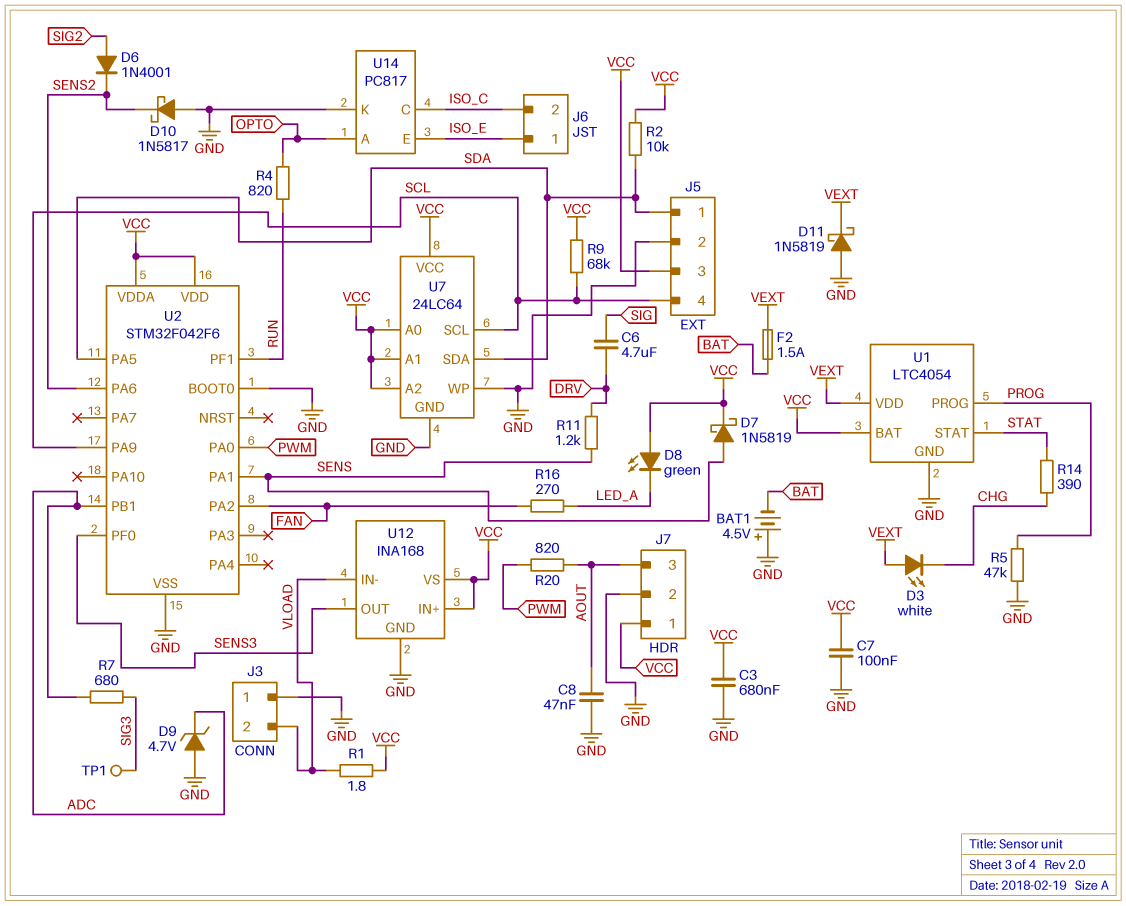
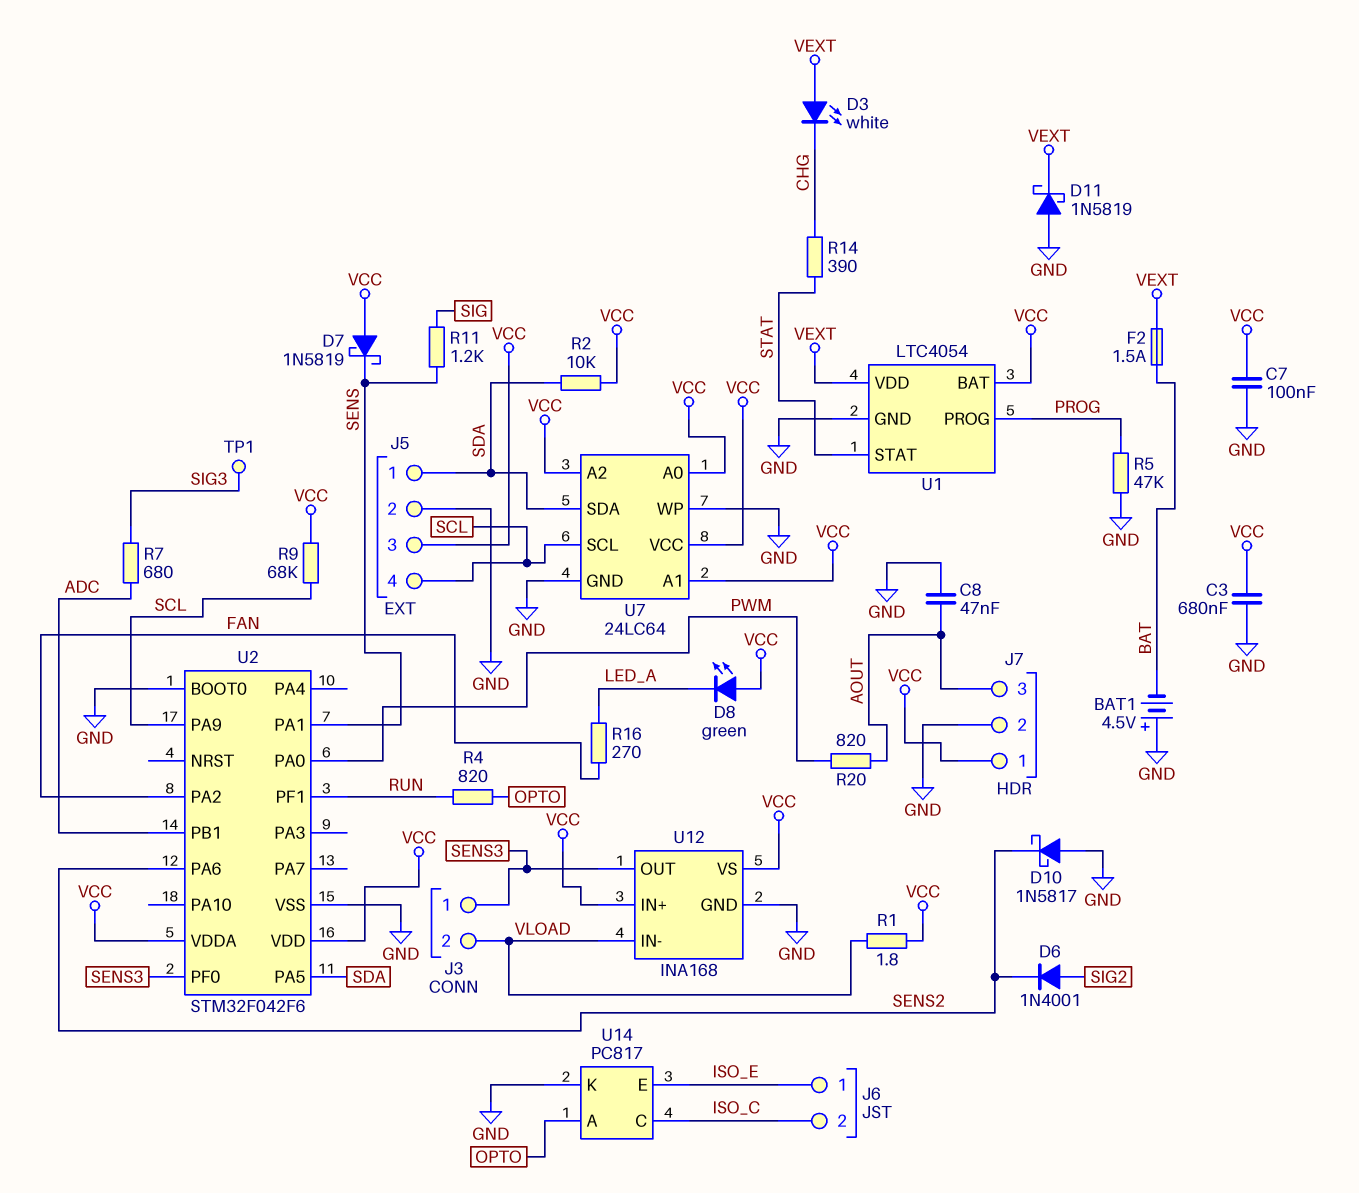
C6: 4.7uF (DRV, SIG) -> none
D7: schottky 1N5819 (A SENS, K VCC) -> schottky 1N5819 (A VCC, K SENS)
D9: zener 4.7V (A GND, K ADC) -> none
J3 pin 1: GND -> SENS3
R11: 1.2k (DRV, SENS) -> 1.2k (SENS, SIG)

